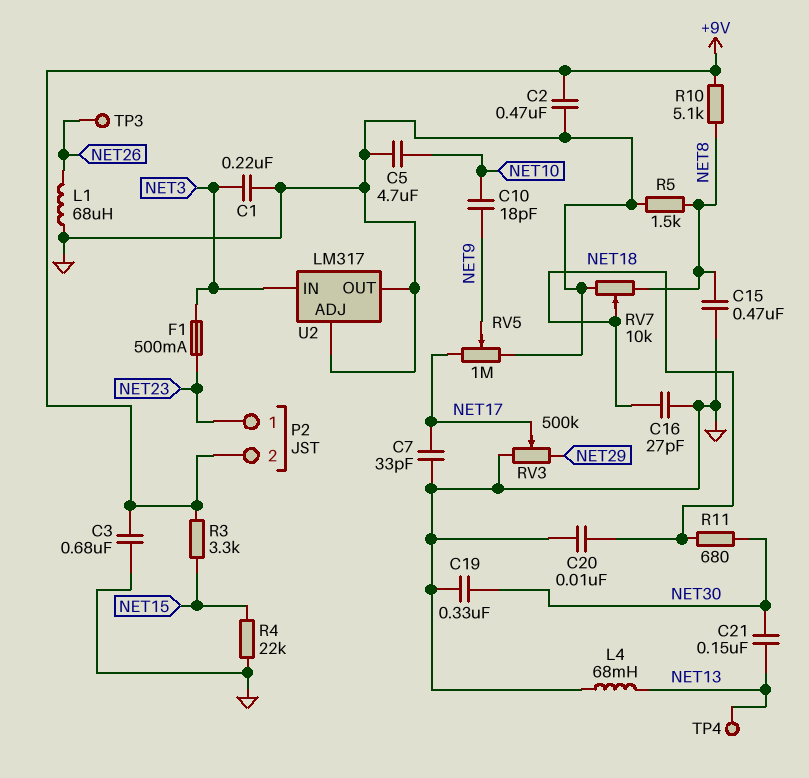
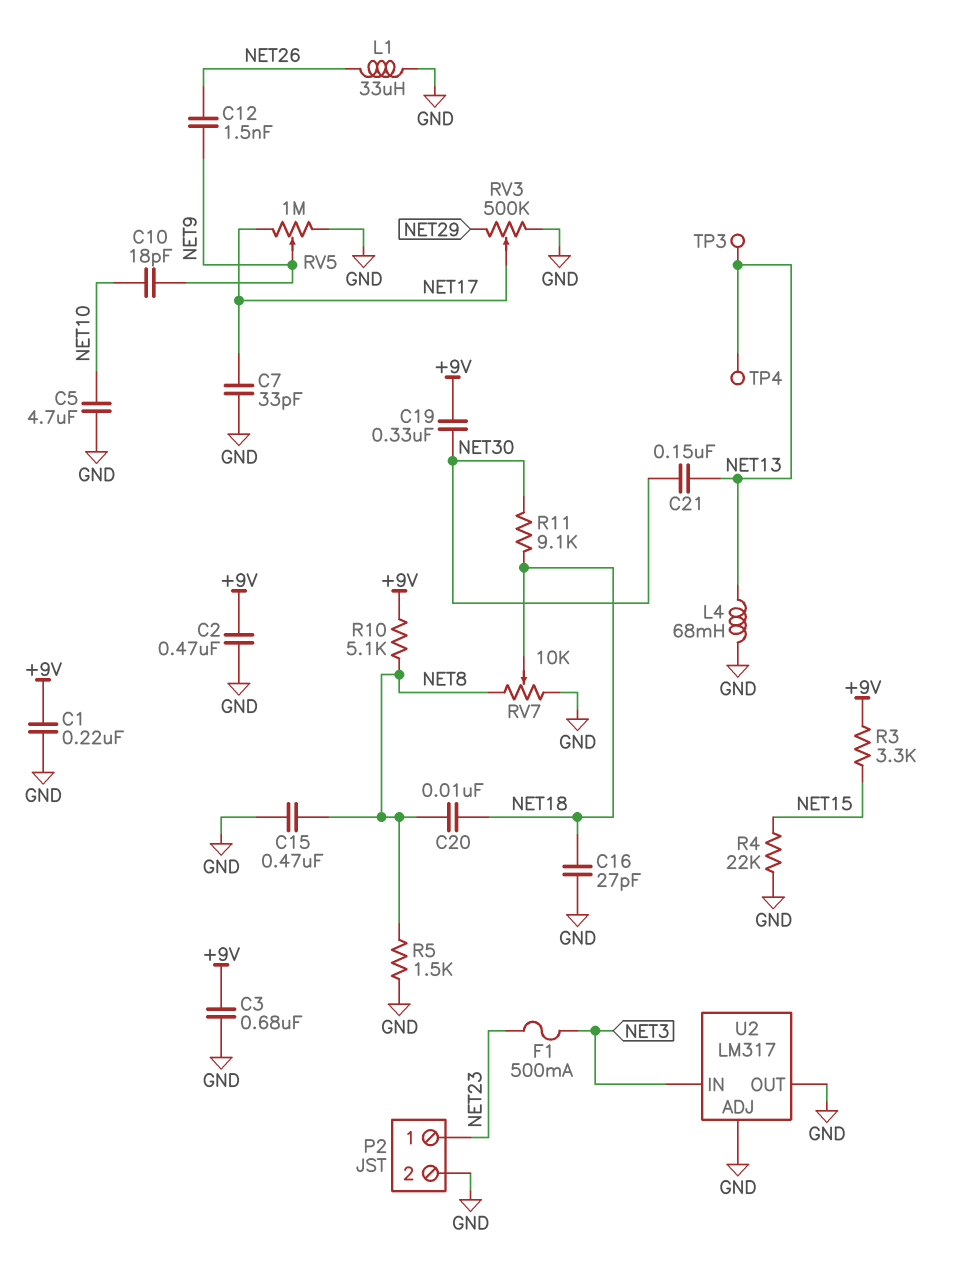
C1: 220nF (GND, NET3) -> 220nF (+9V, GND)
C12: none -> 1.5nF (NET9, NET26)
C19: 330nF (GND, NET30) -> 330nF (+9V, NET30)
C20: 10nF (GND, NET18) -> 10nF (NET8, NET18)
L1: 68uH (GND, NET26) -> 33uH (GND, NET26)
P2 pin 2: +9V -> GND
R11: 680 (NET18, NET30) -> 9.1k (NET18, NET30)
TP3: test point (NET26) -> test point (NET13)

